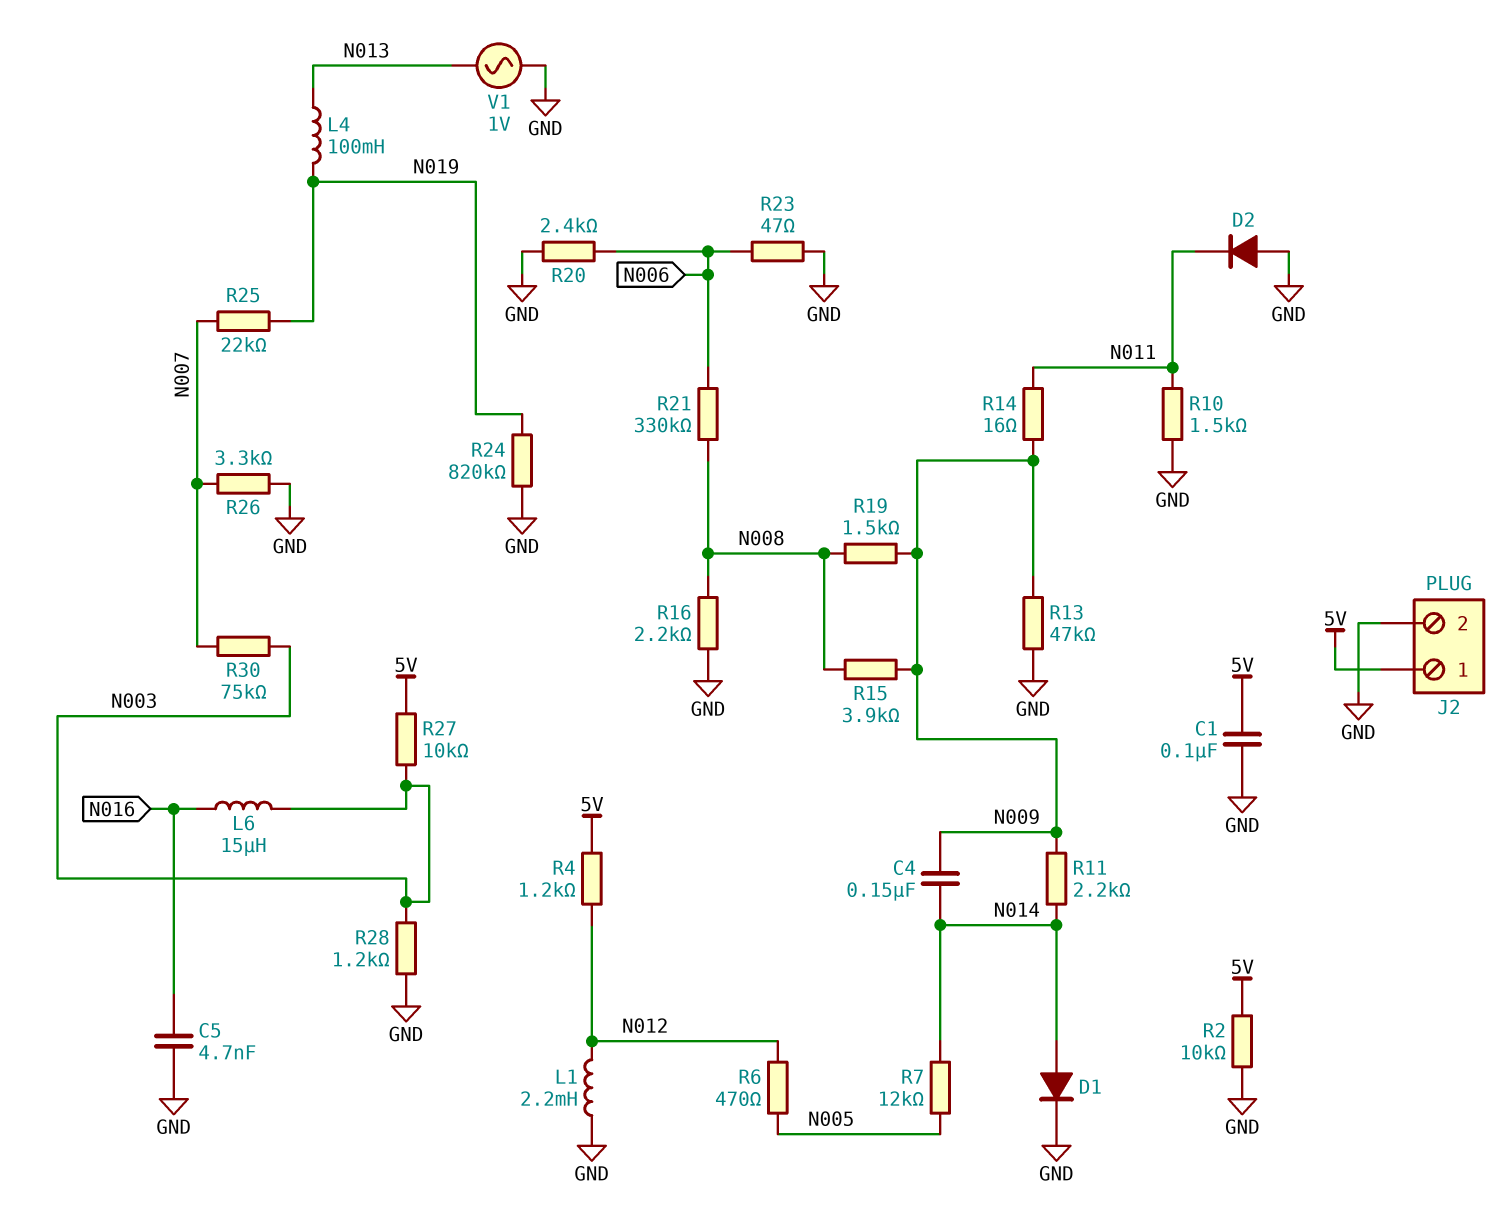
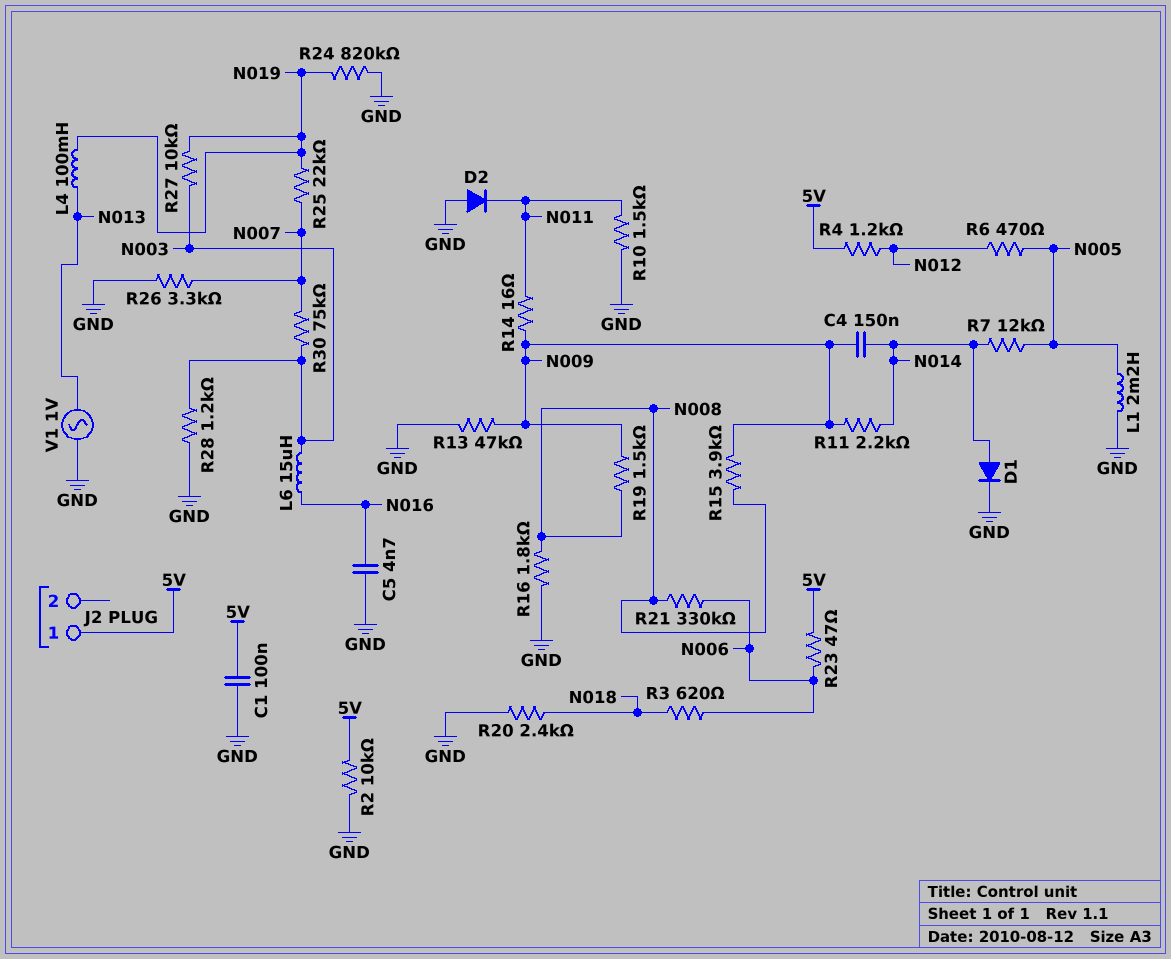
J2 pin 2: GND -> none
L1: 2.2mH (GND, N012) -> 2.2mH (GND, N005)
R3: none -> 620 (N006, N018)
R16: 2.2k (GND, N008) -> 1.8k (GND, N008)
R20: 2.4k (GND, N006) -> 2.4k (GND, N018)
R23: 47 (GND, N006) -> 47 (5V, N006)
R27: 10k (5V, N003) -> 10k (N003, N019)

